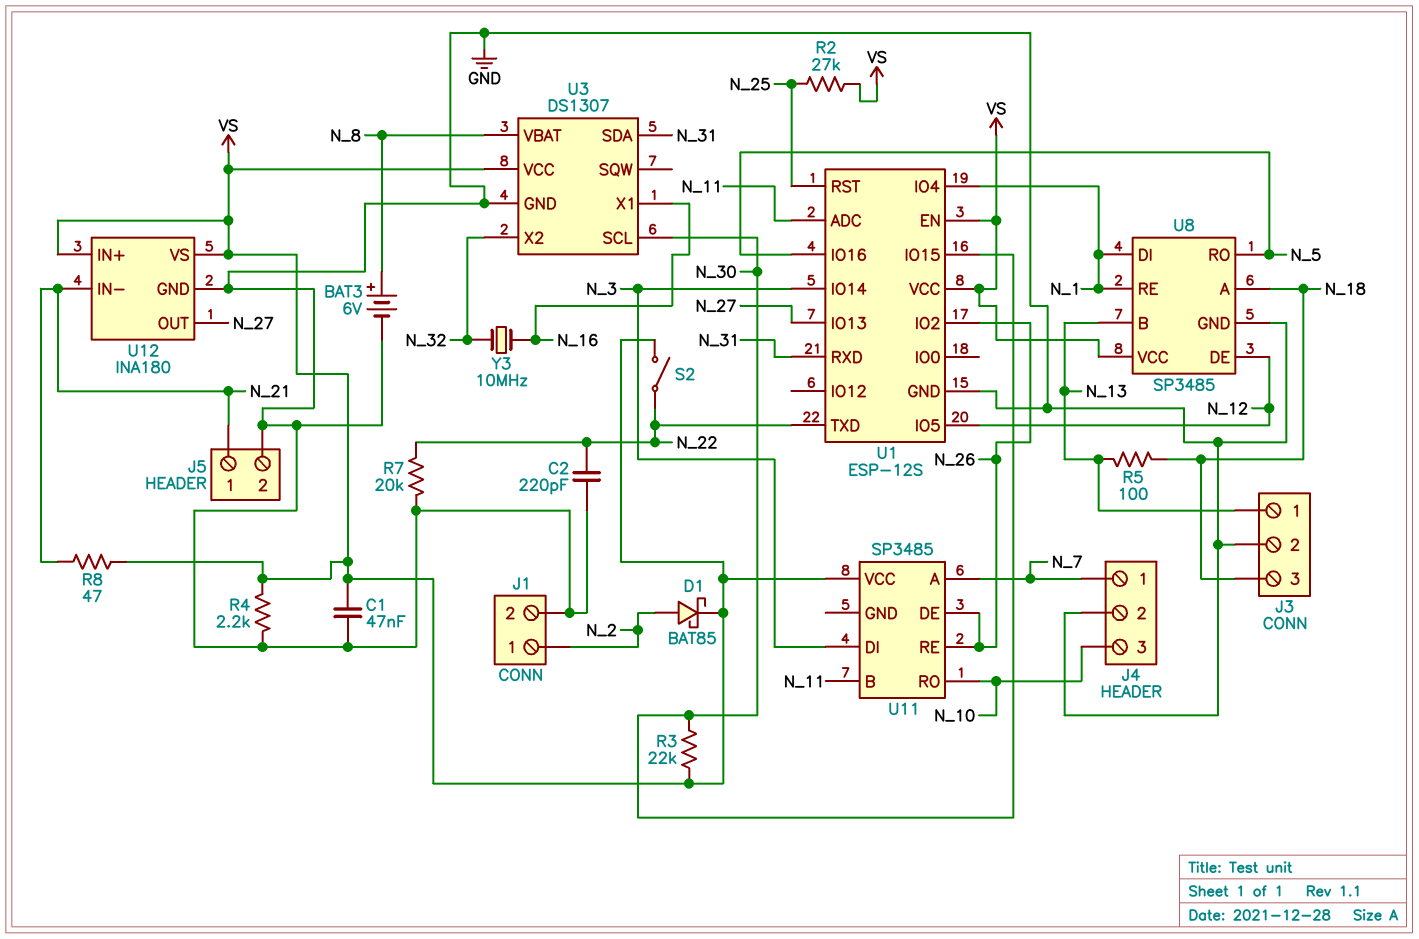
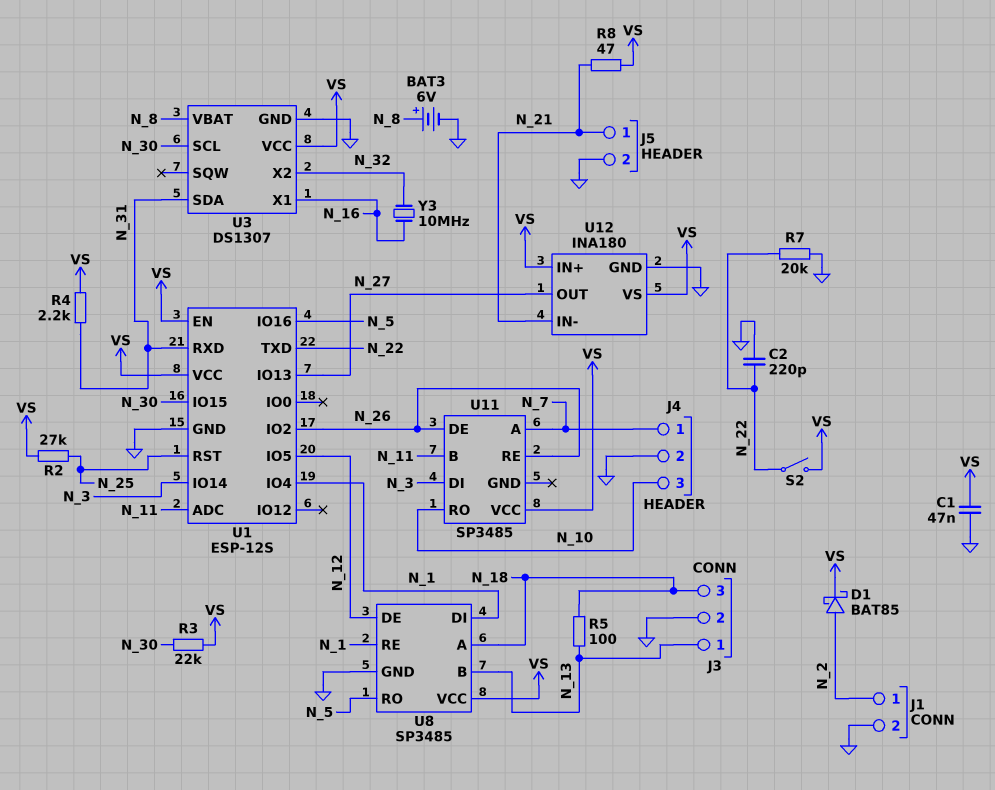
R4: 2.2k (GND, VS) -> 2.2k (N_31, VS)

